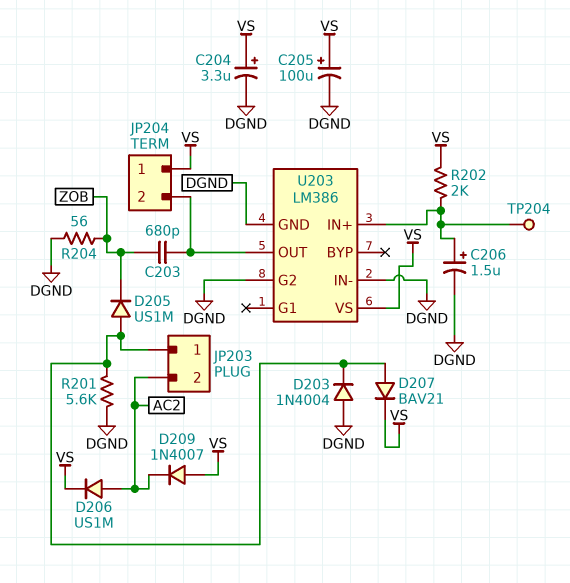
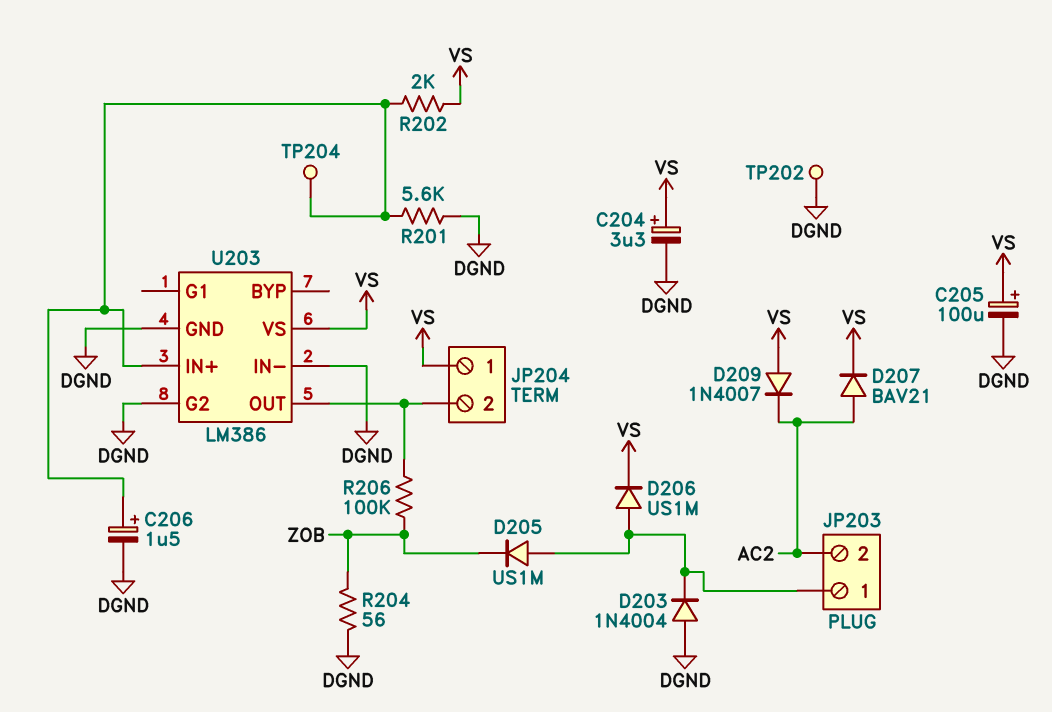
C203: 680pF (JP204/2, ZOB) -> none
D206: diode US1M (A AC2, K VS) -> diode US1M (A JP203/1, K VS)
D207: diode BAV21 (A JP203/1, K VS) -> diode BAV21 (A AC2, K VS)
R201: 5.6k (DGND, JP203/1) -> 5.6k (DGND, U203/IN+)
R206: none -> 100k (JP204/2, ZOB)
TP202: none -> test point (DGND)

